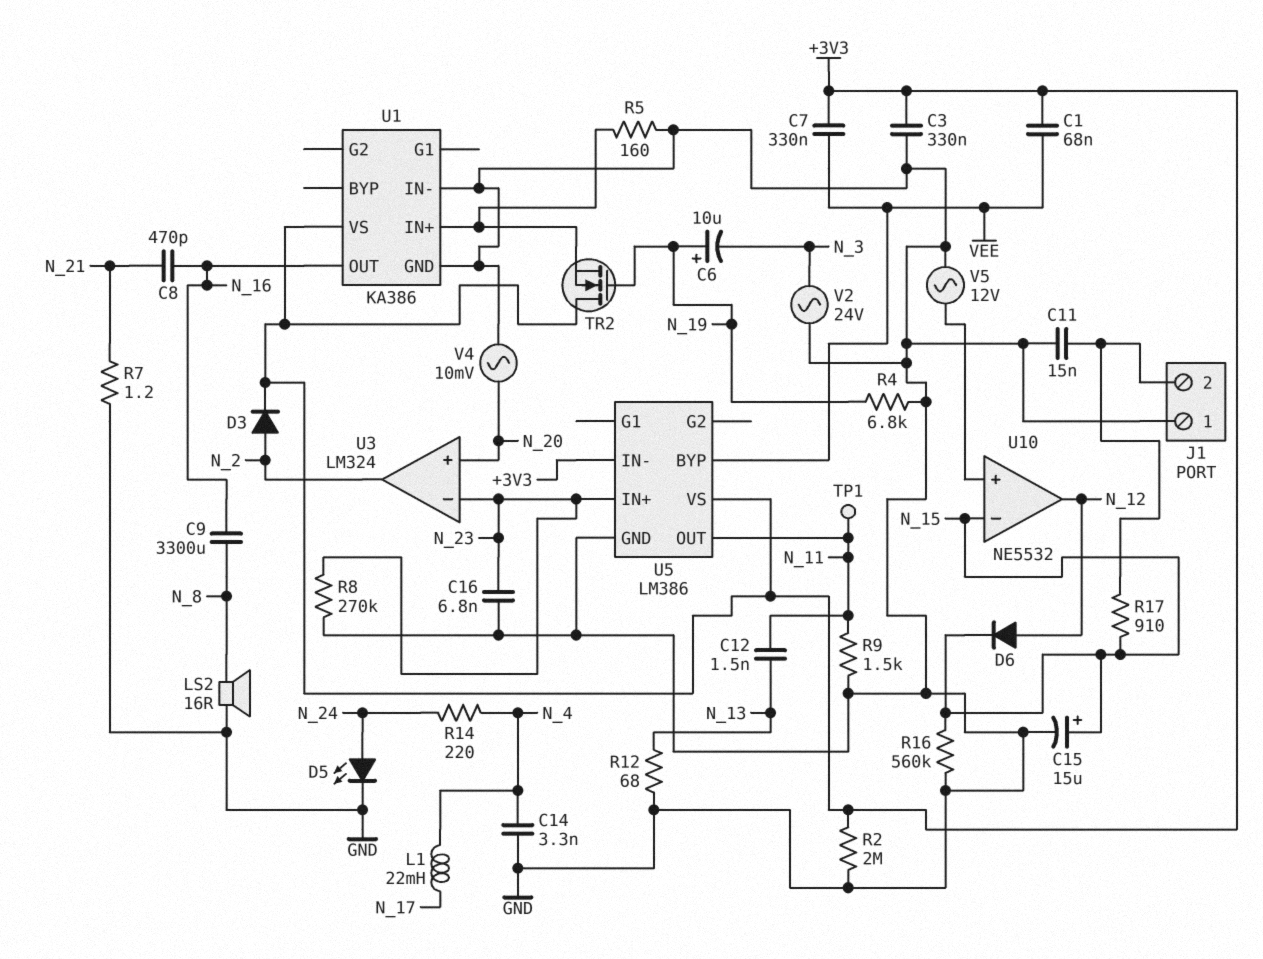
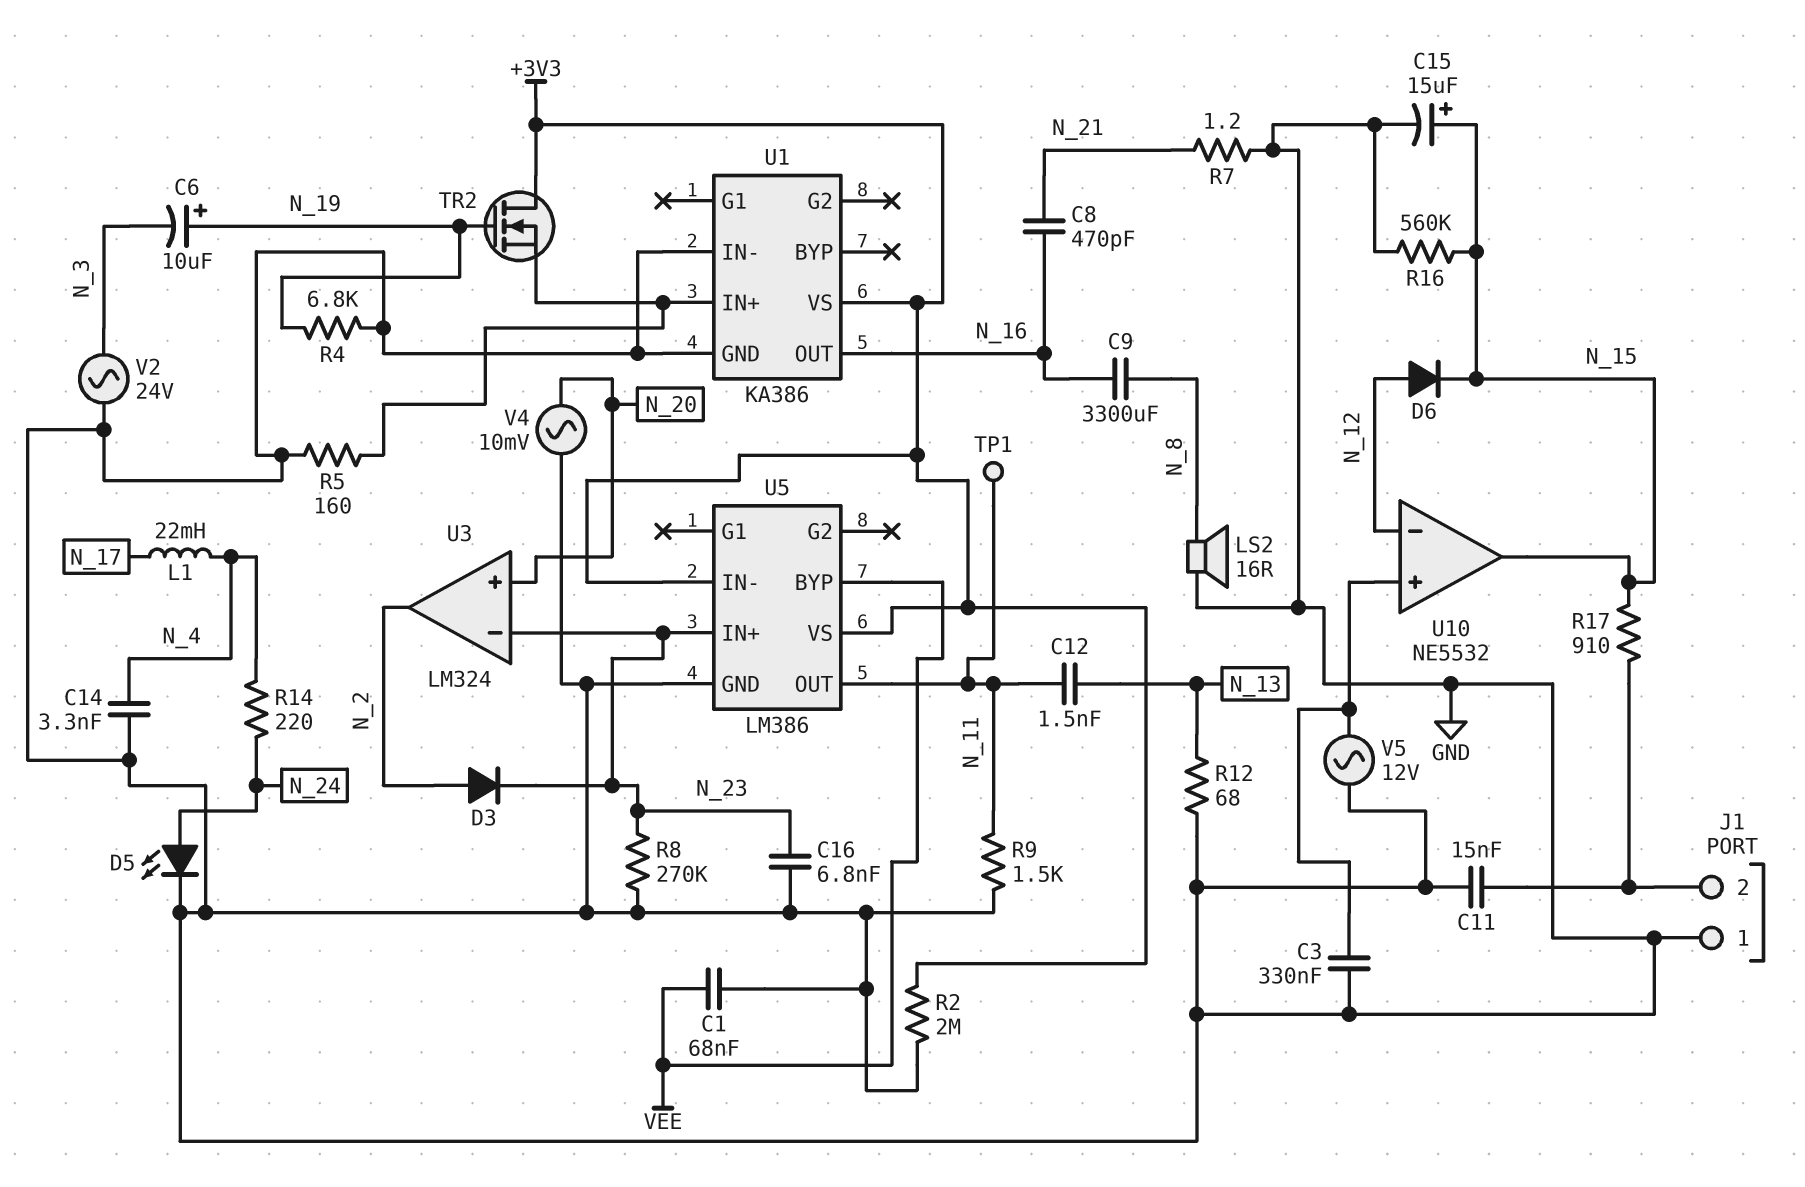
C1: 68nF (+3V3, VEE) -> 68nF (GND, VEE)
C3: 330nF (+3V3, GND) -> 330nF (GND, U10/in+)
C7: 330nF (+3V3, VEE) -> none
D3: diode (A N_2, K +3V3) -> diode (A N_2, K N_23)
U10 pin in-: N_15 -> N_12
U10 pin out: N_12 -> N_15

